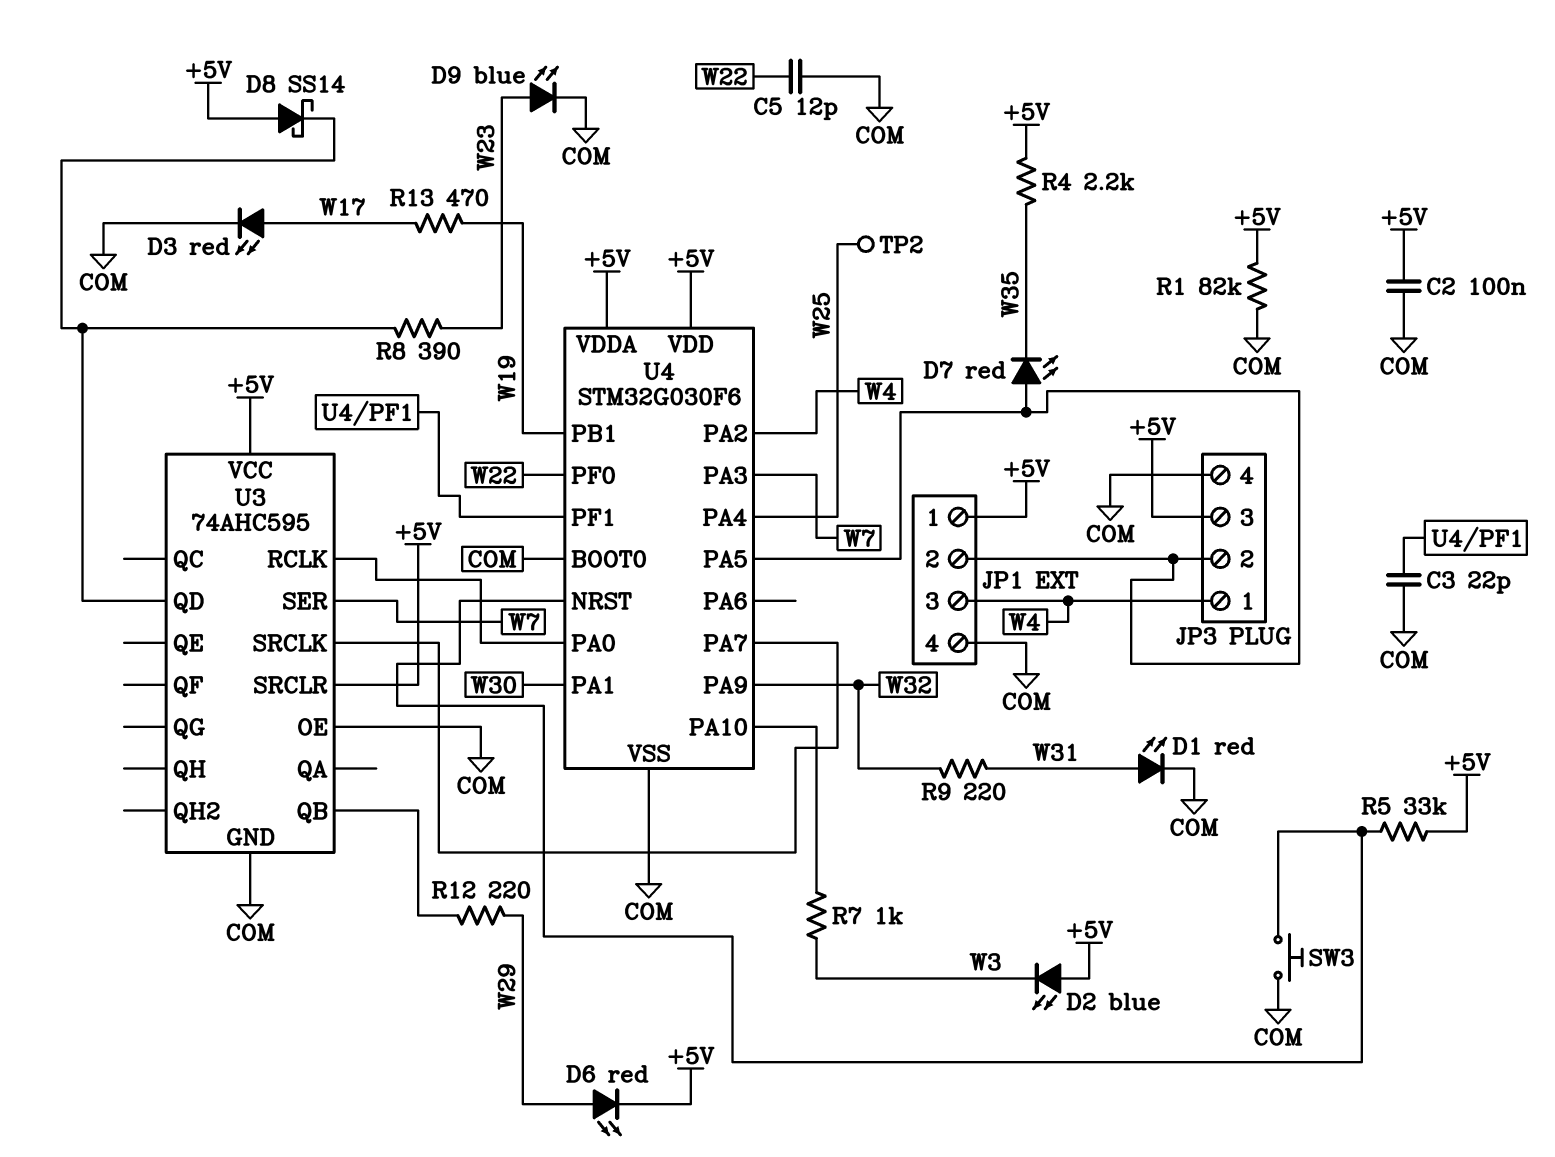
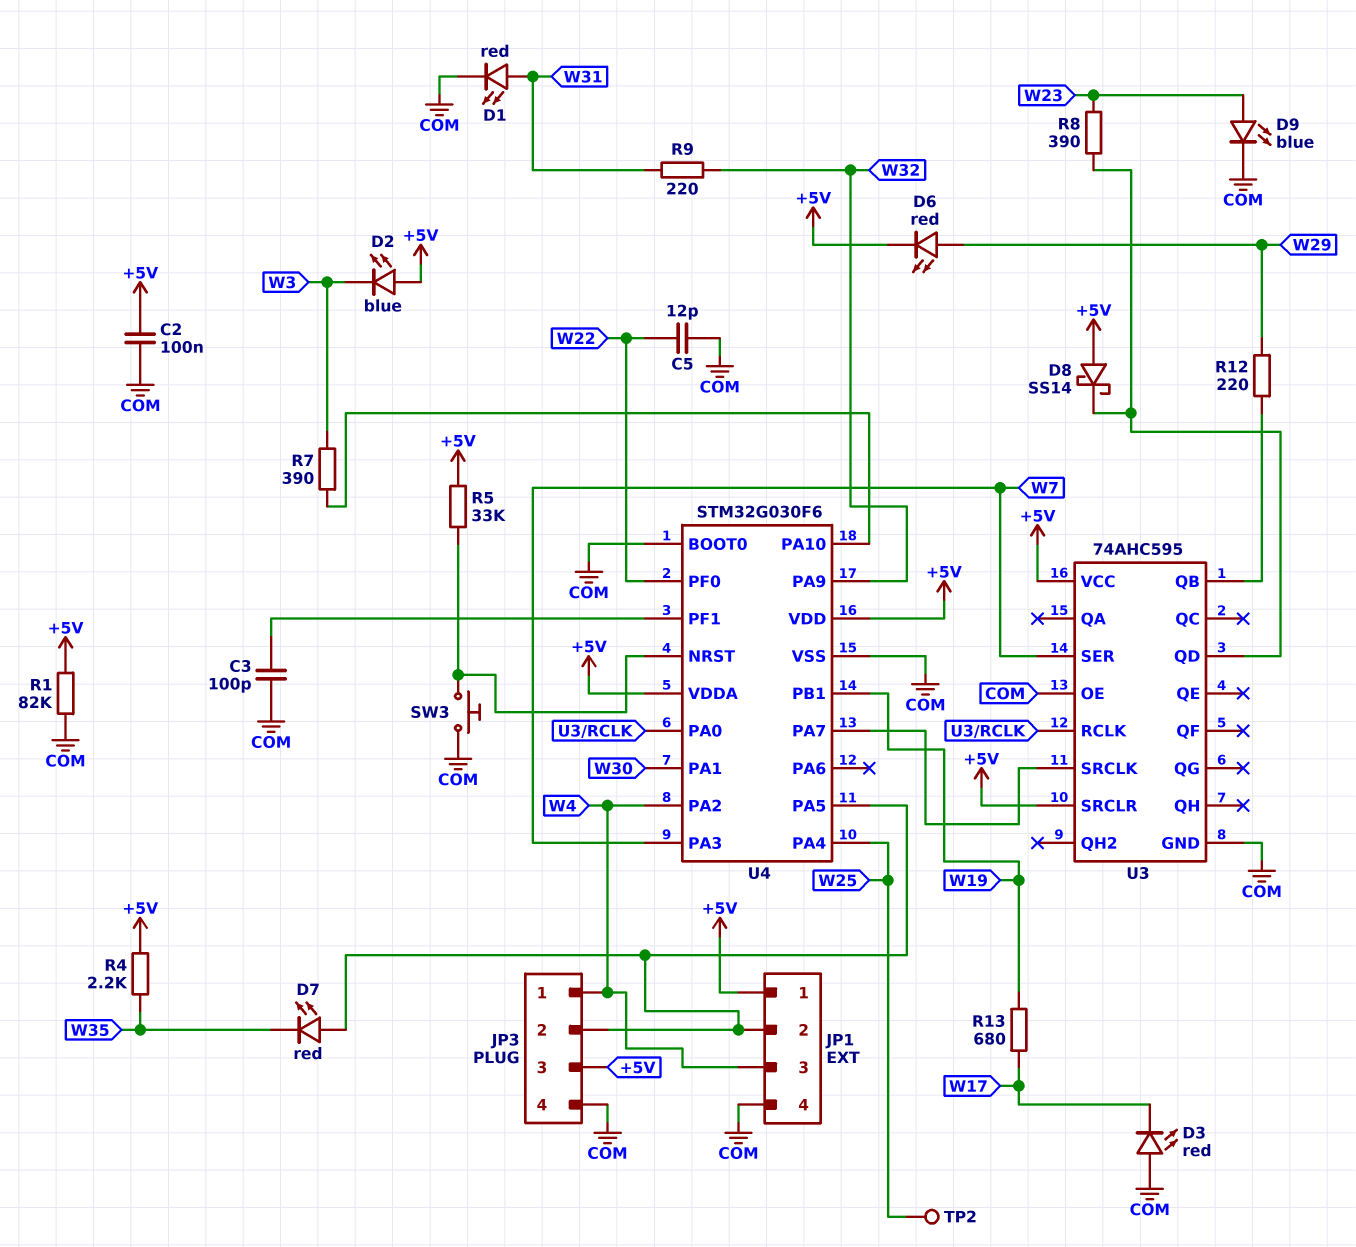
C3: 22pF (COM, U4/PF1) -> 100pF (COM, U4/PF1)
D3: LED red (A W17, K COM) -> LED red (A COM, K W17)
R7: 1k (U4/PA10, W3) -> 390 (U4/PA10, W3)
R13: 470 (W17, W19) -> 680 (W17, W19)

